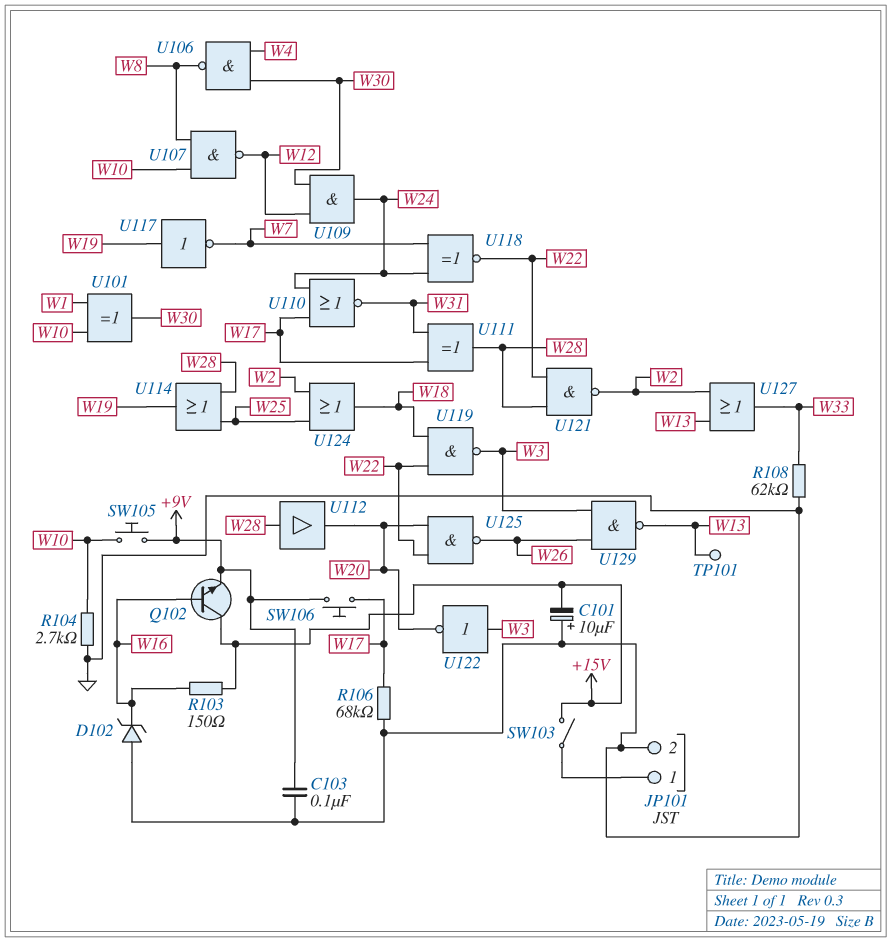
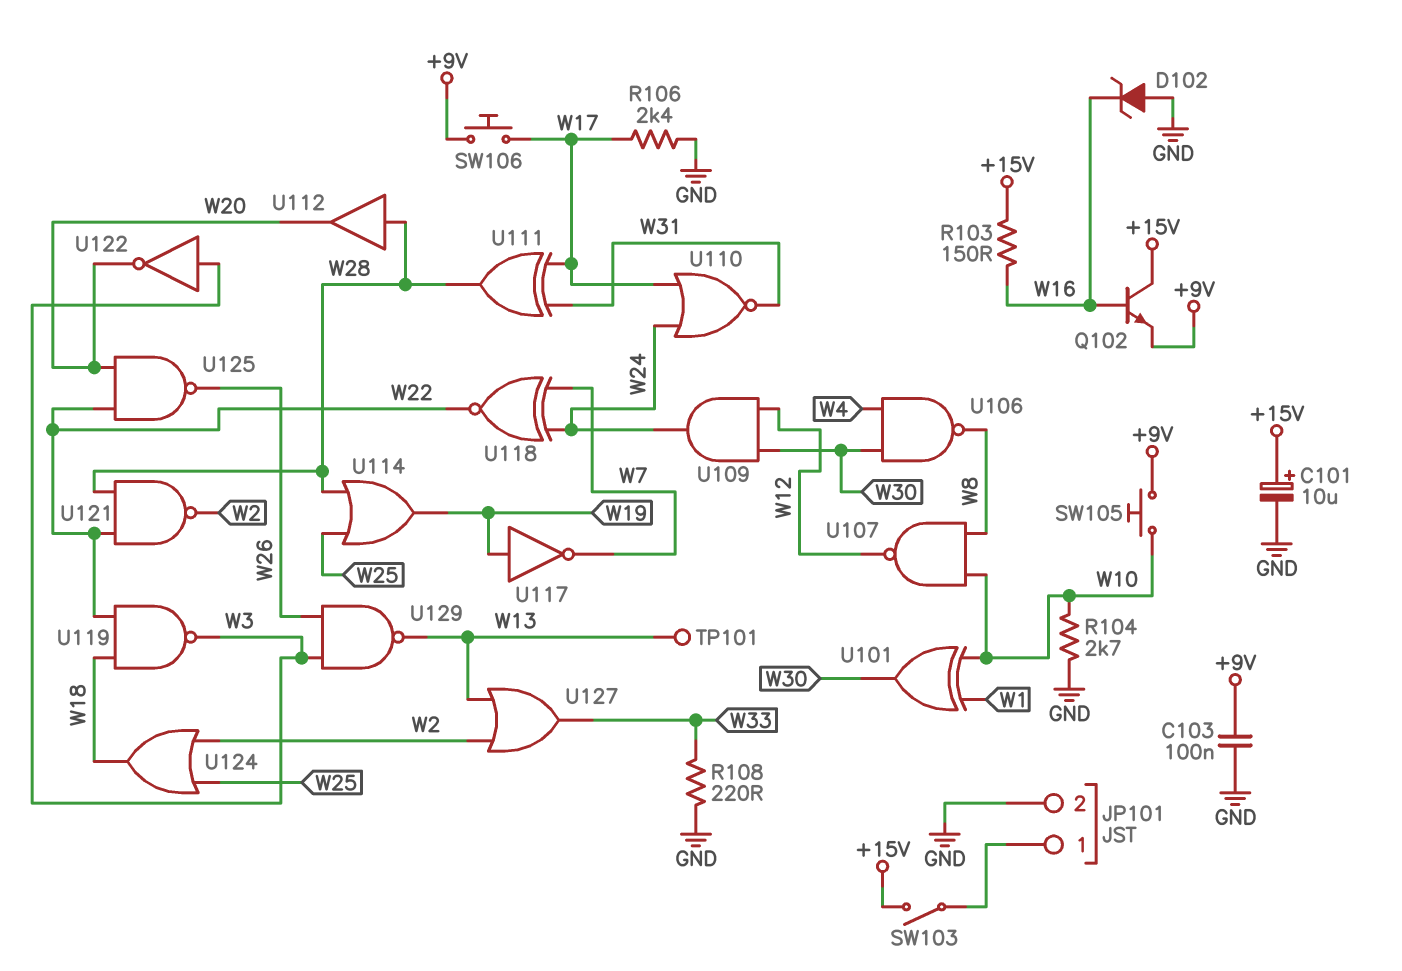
C101: 10uF (plus GND, minus +15V) -> 10uF (plus +15V, minus GND)
R106: 68k (GND, W17) -> 2.4k (GND, W17)
R108: 62k (GND, W33) -> 220 (GND, W33)

